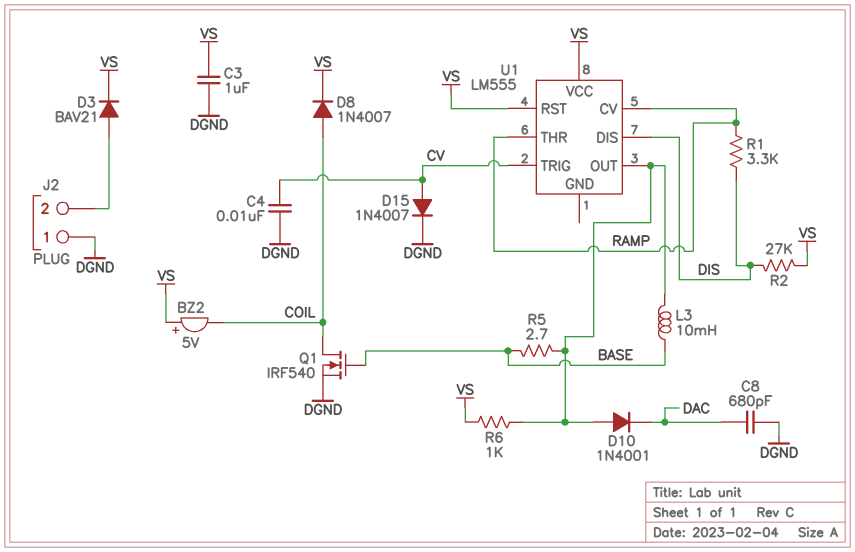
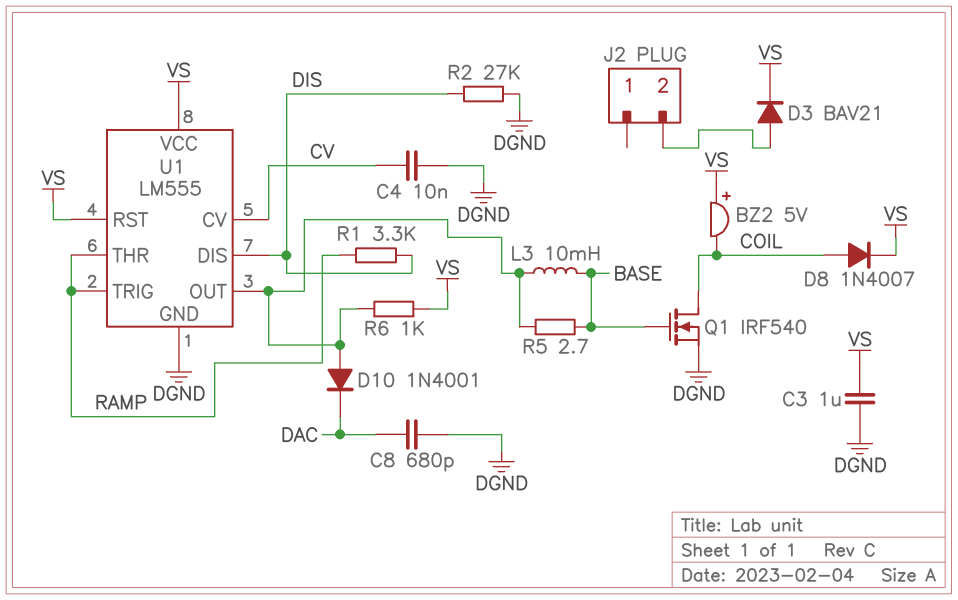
D15: diode 1N4007 (A CV, K DGND) -> none
J2 pin 1: DGND -> none
R2: 27k (DIS, VS) -> 27k (DGND, DIS)
U1 pin CV: RAMP -> CV
U1 pin GND: none -> DGND
U1 pin TRIG: CV -> RAMP

